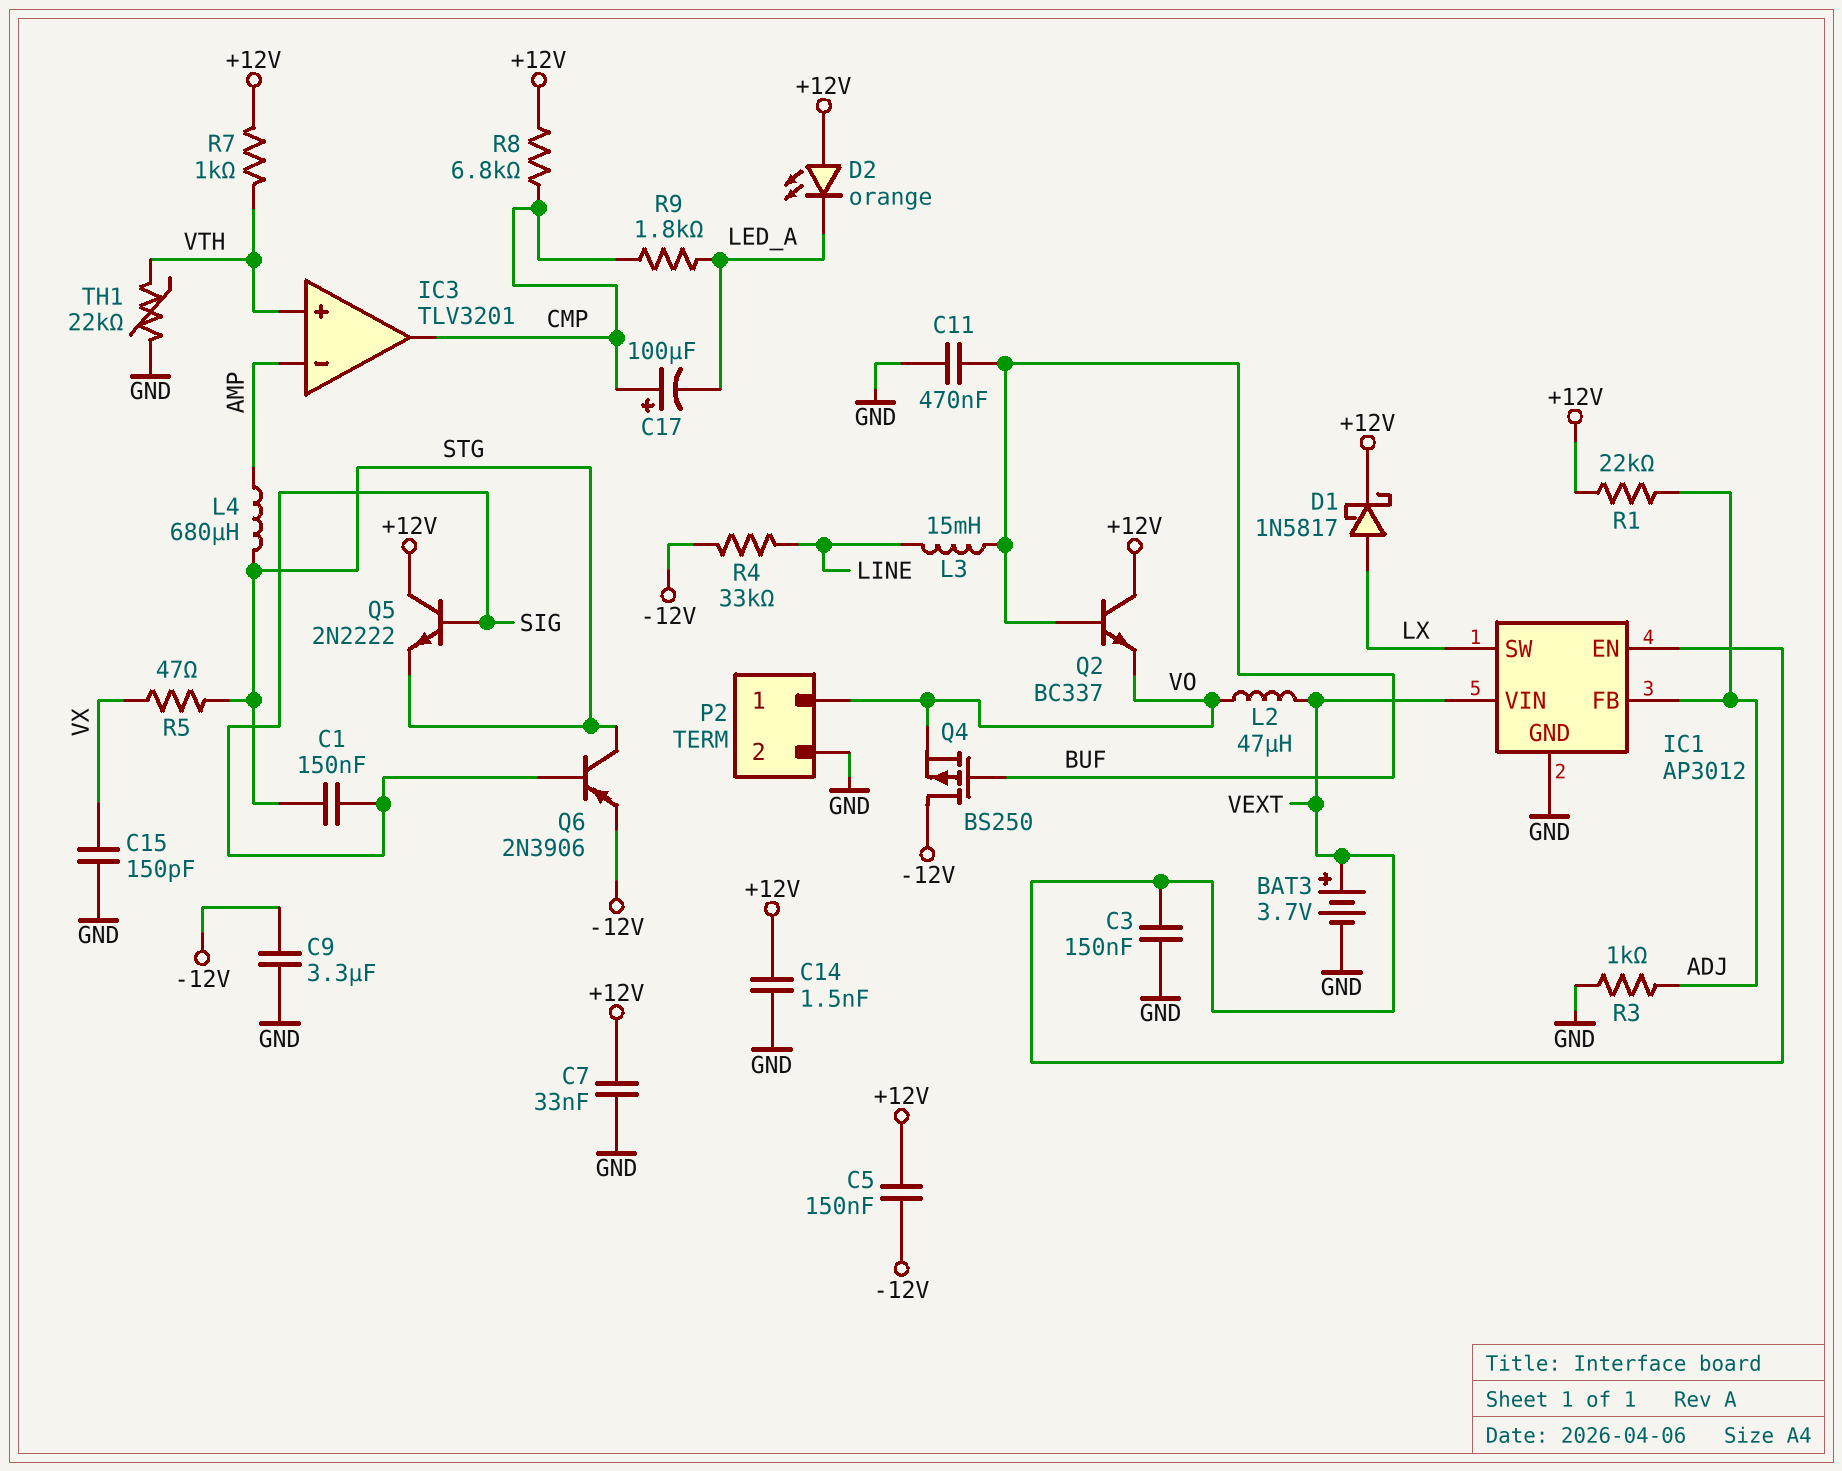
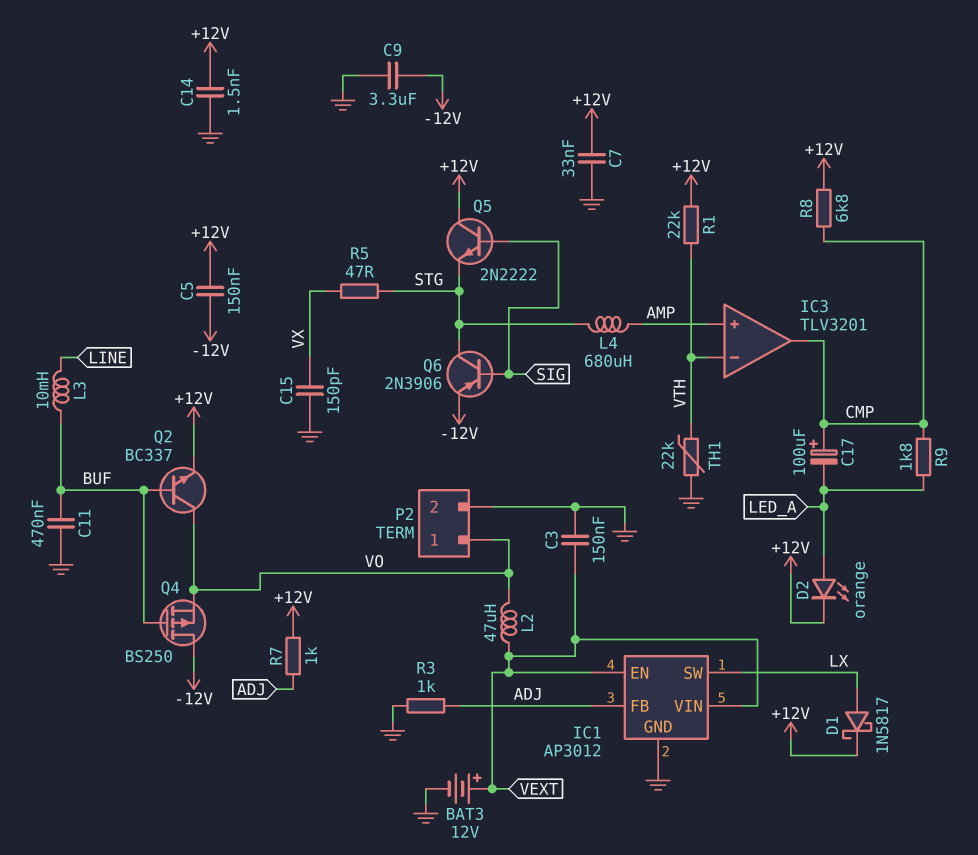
BAT3: 3.7V (plus VEXT, minus GND) -> 12V (plus VEXT, minus GND)
C1: 150nF (SIG, STG) -> none
D2: LED orange (A +12V, K LED_A) -> LED orange (A LED_A, K +12V)
IC3 pin in+: VTH -> AMP
IC3 pin in-: AMP -> VTH
L3: 15mH (BUF, LINE) -> 10mH (BUF, LINE)
Q2: NPN BC337 (B BUF, C +12V, E VO) -> NPN BC337 (B BUF, C VO, E +12V)
R1: 22k (+12V, ADJ) -> 22k (+12V, VTH)
R4: 33k (-12V, LINE) -> none
R7: 1k (+12V, VTH) -> 1k (+12V, ADJ)

